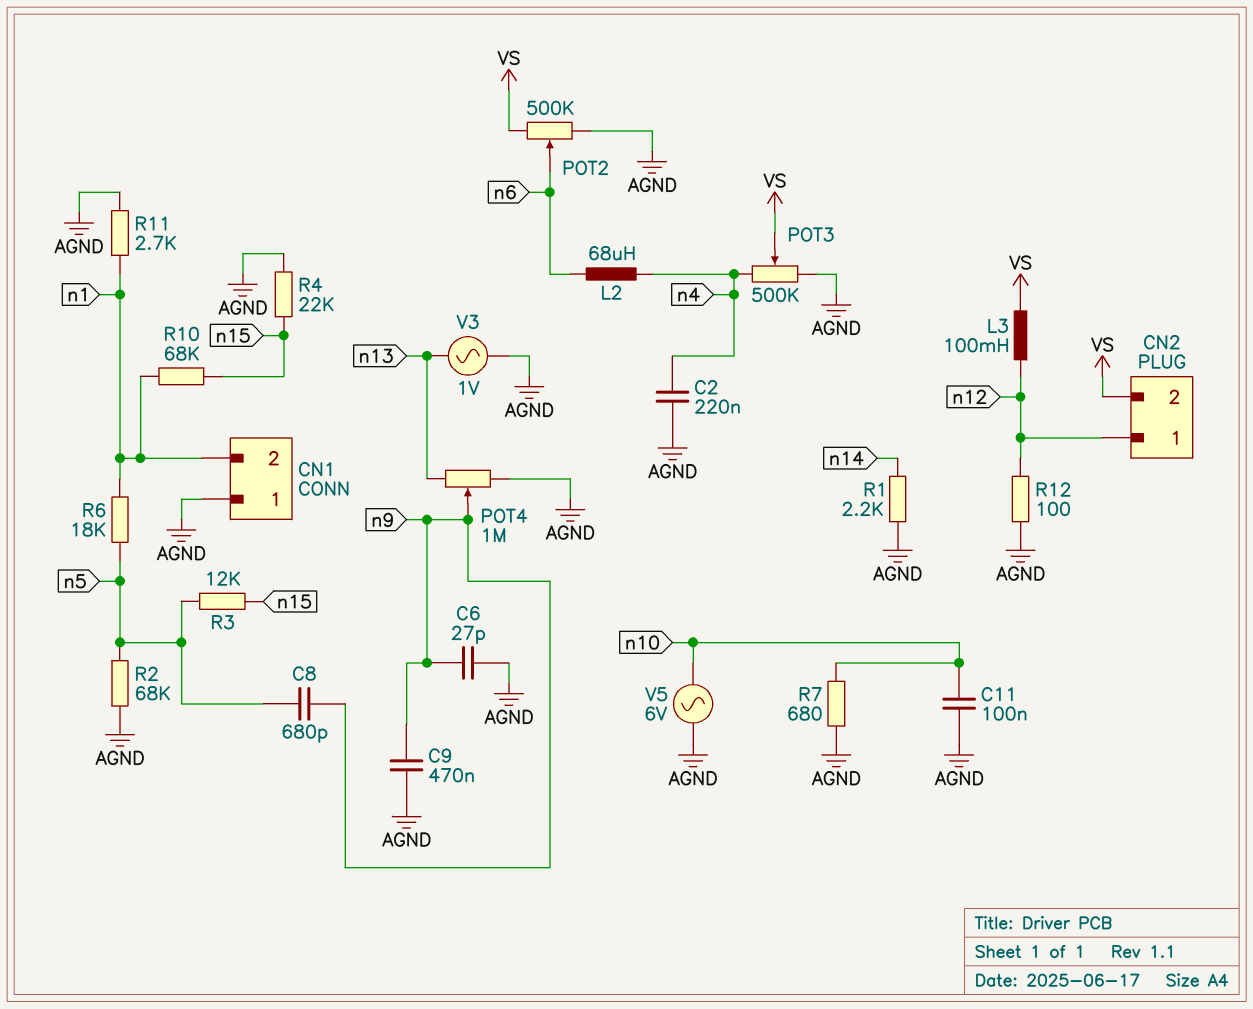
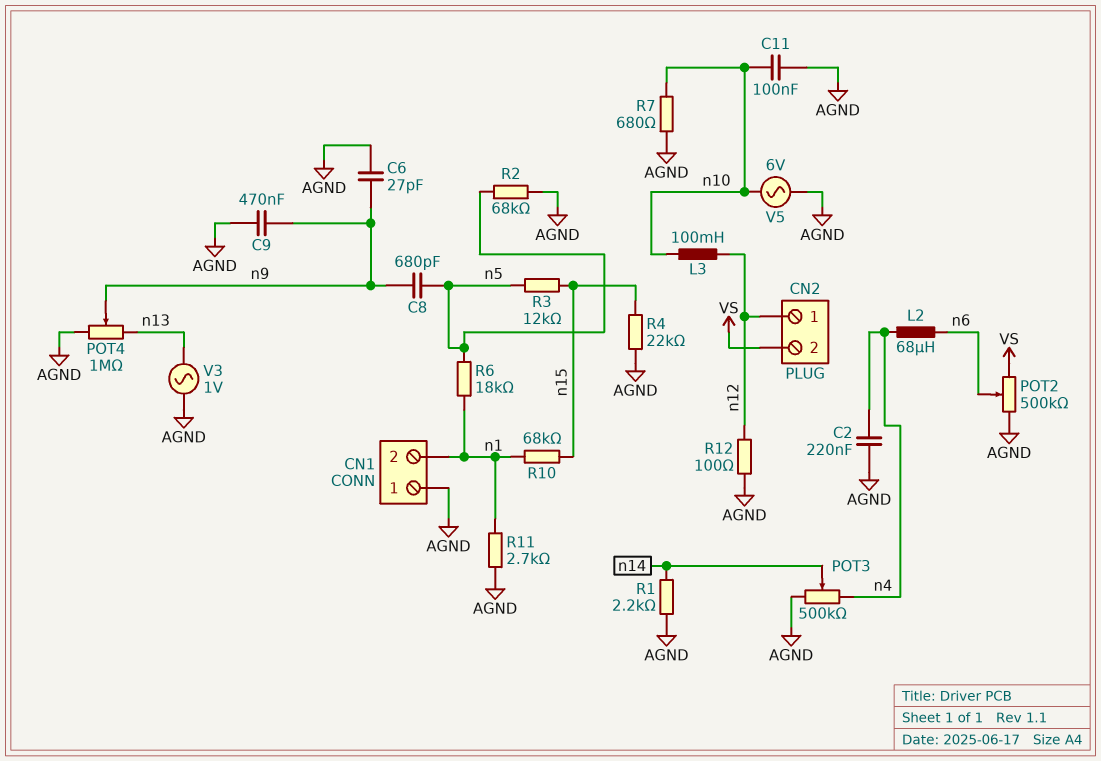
L3: 100mH (VS, n12) -> 100mH (n10, n12)
POT3: 500k (AGND, n4, wiper VS) -> 500k (AGND, n4, wiper n14)

